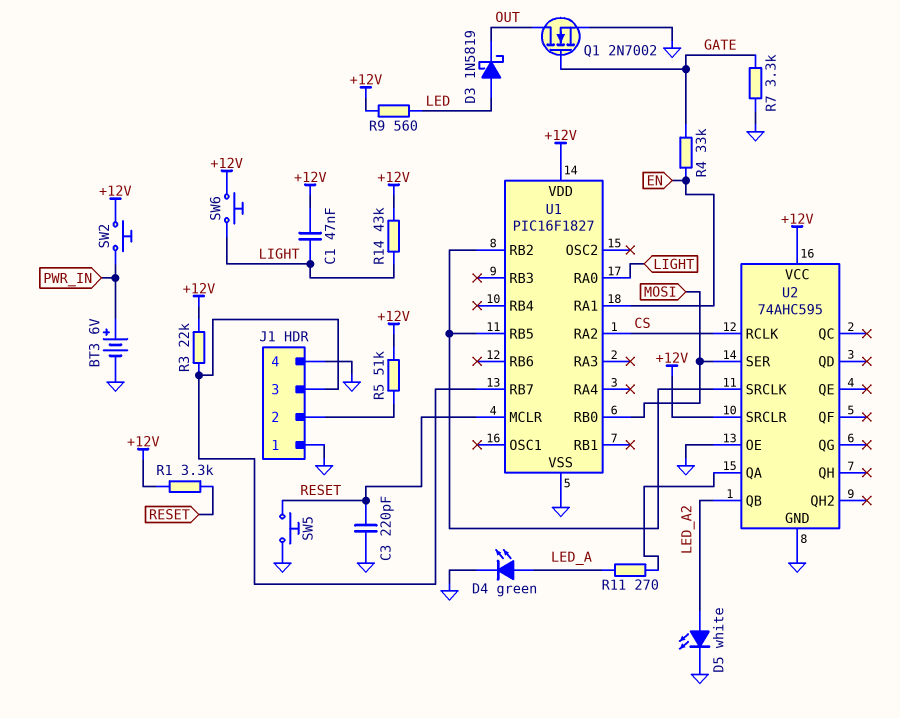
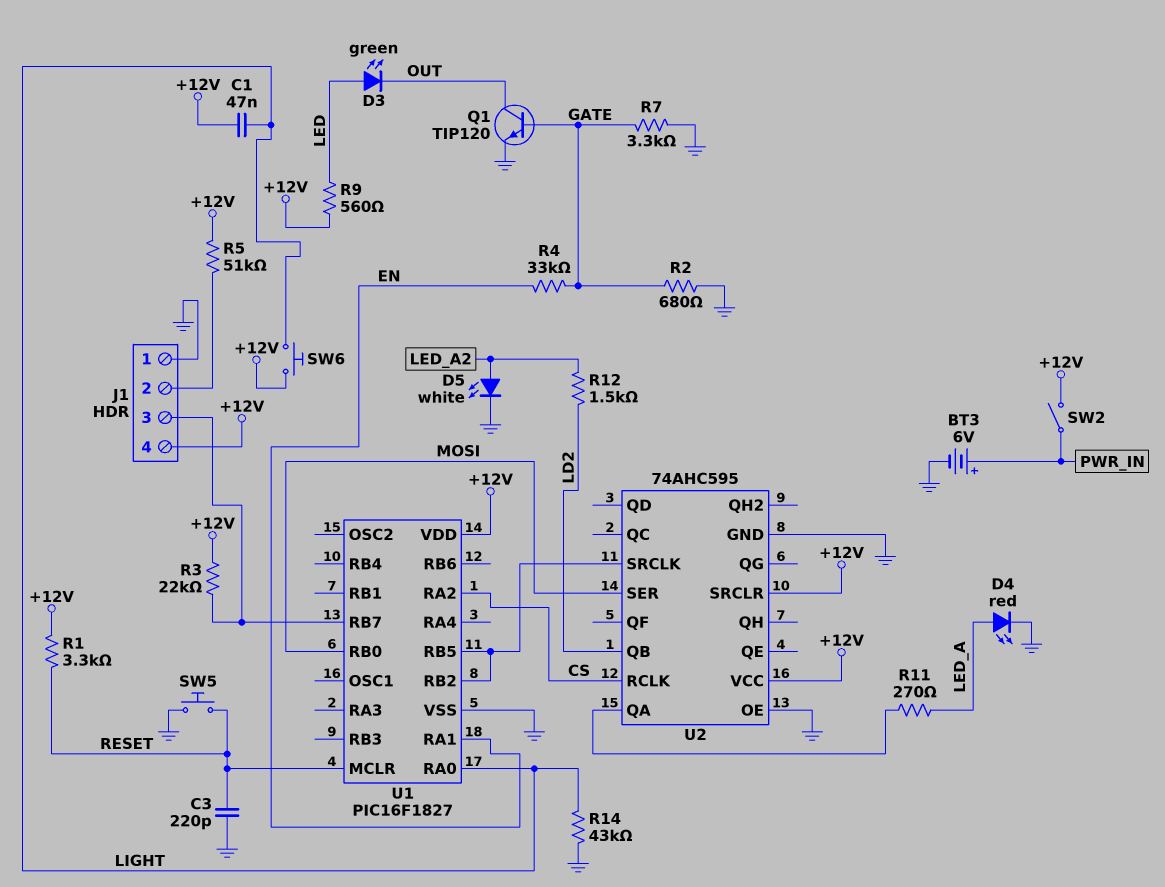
D3: schottky 1N5819 (A LED, K OUT) -> LED green (A LED, K OUT)
D4: LED green (A LED_A, K GND) -> LED red (A LED_A, K GND)
J1 pin 4: GND -> +12V
Q1: NMOS 2N7002 (G GATE, D OUT, S GND) -> NPN TIP120 (B GATE, C OUT, E GND)
R2: none -> 680 (GATE, GND)
R12: none -> 1.5k (LD2, LED_A2)
R14: 43k (+12V, LIGHT) -> 43k (GND, LIGHT)
SW2: button (+12V, PWR_IN) -> switch (+12V, PWR_IN)
U2 pin QB: LED_A2 -> LD2

